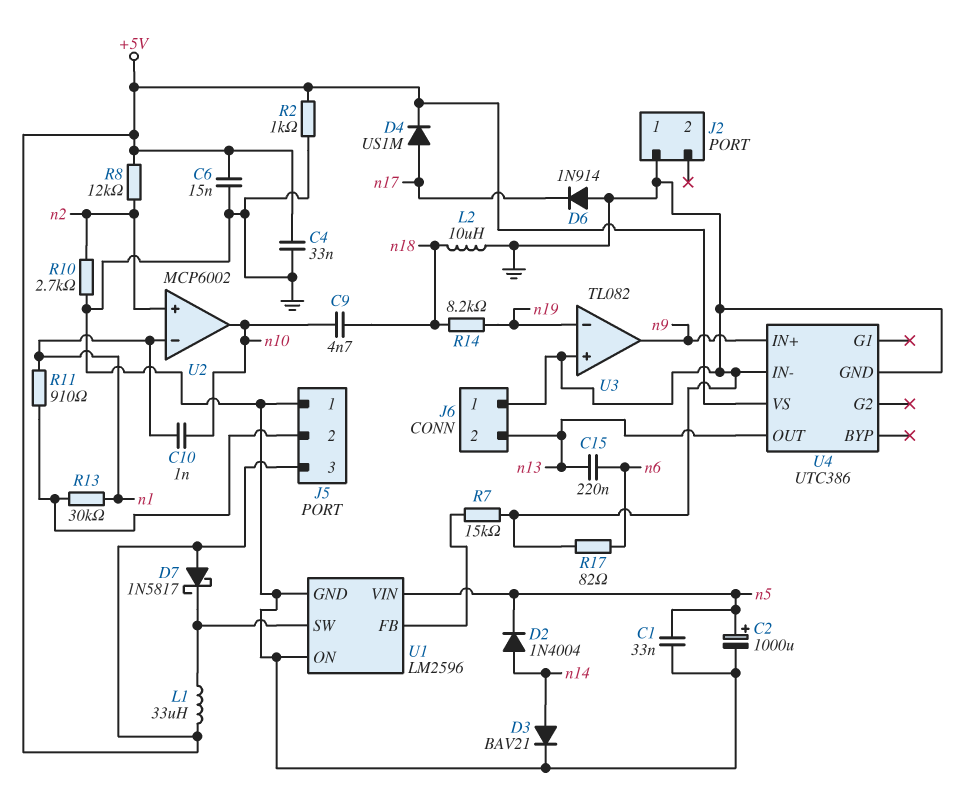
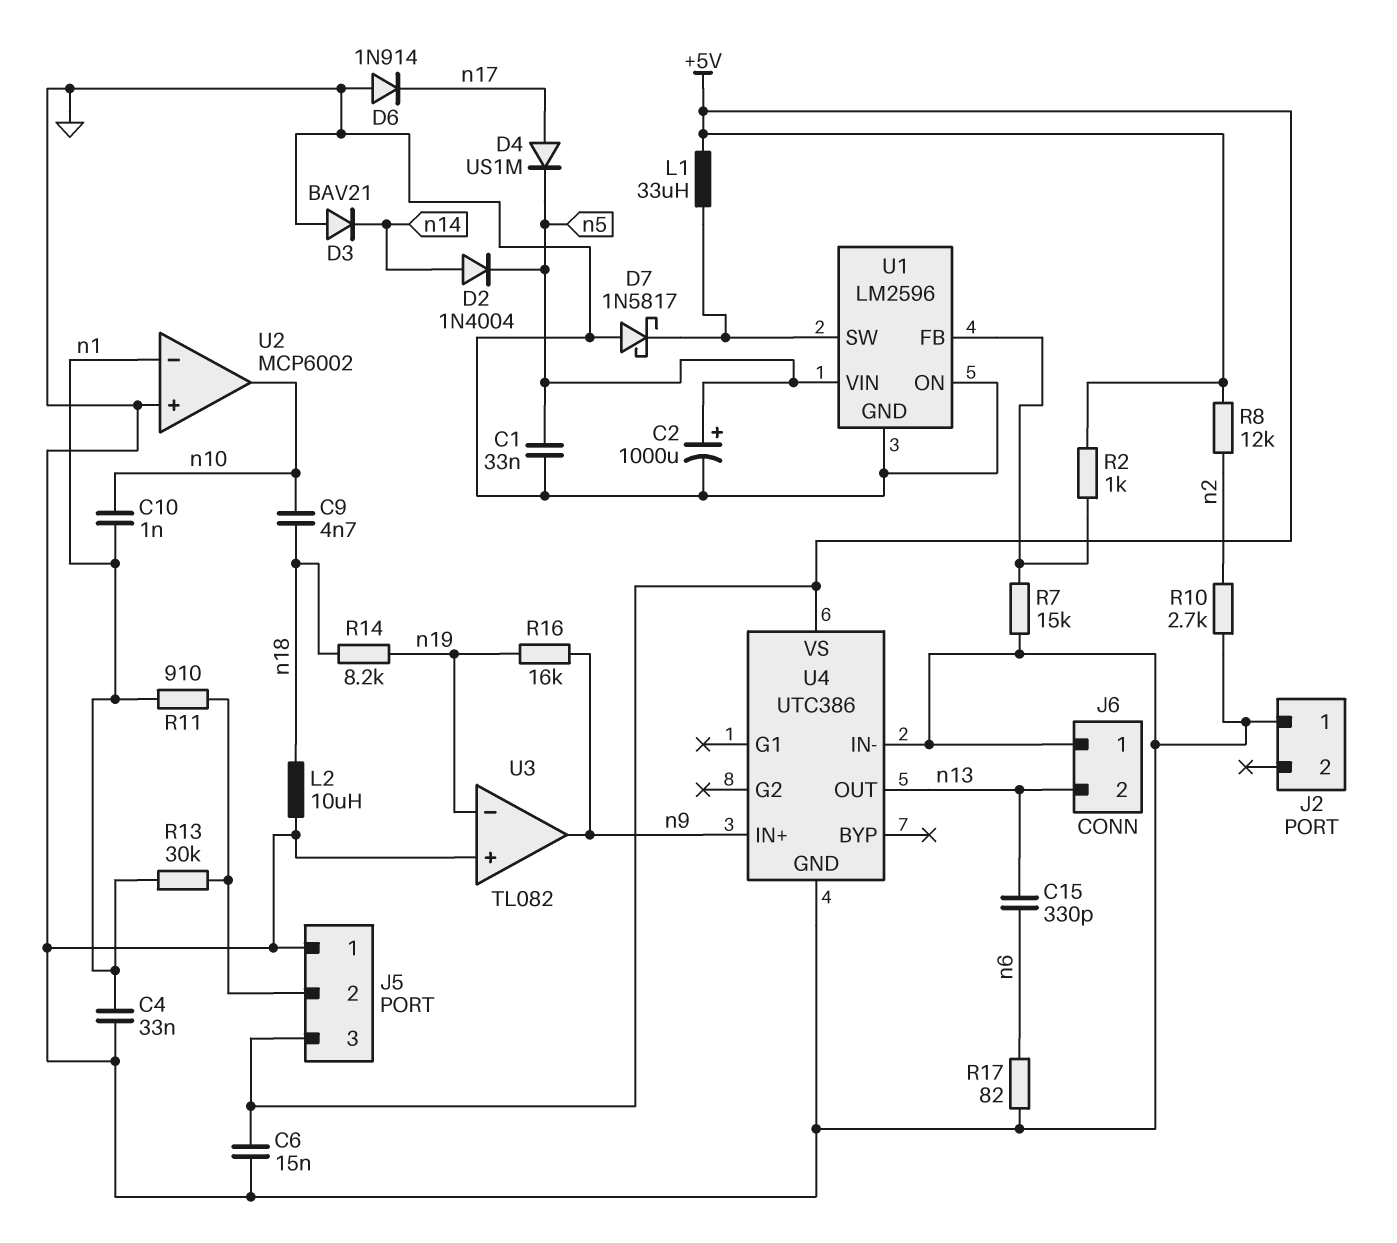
C4: 33nF (+5V, GND) -> 33nF (GND, n1)
C15: 220nF (n6, n13) -> 330pF (n6, n13)
D3: diode BAV21 (A n14, K GND) -> diode BAV21 (A GND, K n14)
D4: diode US1M (A n17, K +5V) -> diode US1M (A n17, K n5)
D7: schottky 1N5817 (A +5V, K U1/SW) -> schottky 1N5817 (A GND, K U1/SW)
R2: 1k (+5V, GND) -> 1k (+5V, U1/FB)
R16: none -> 16k (n9, n19)
U2 pin in+: n2 -> GND

